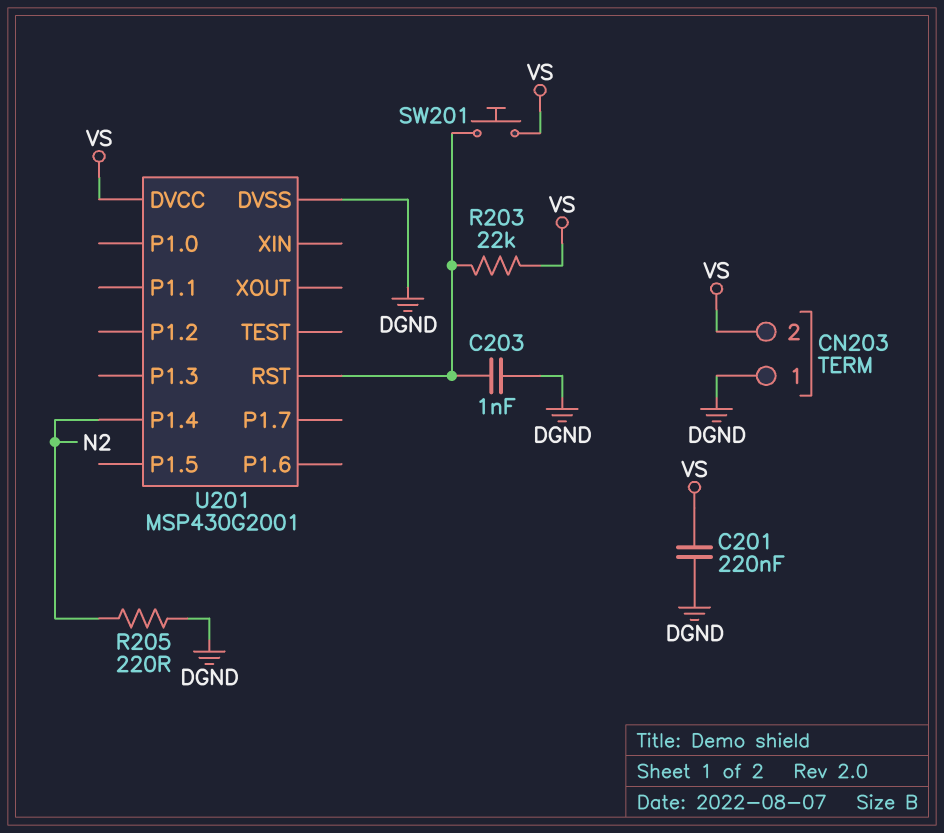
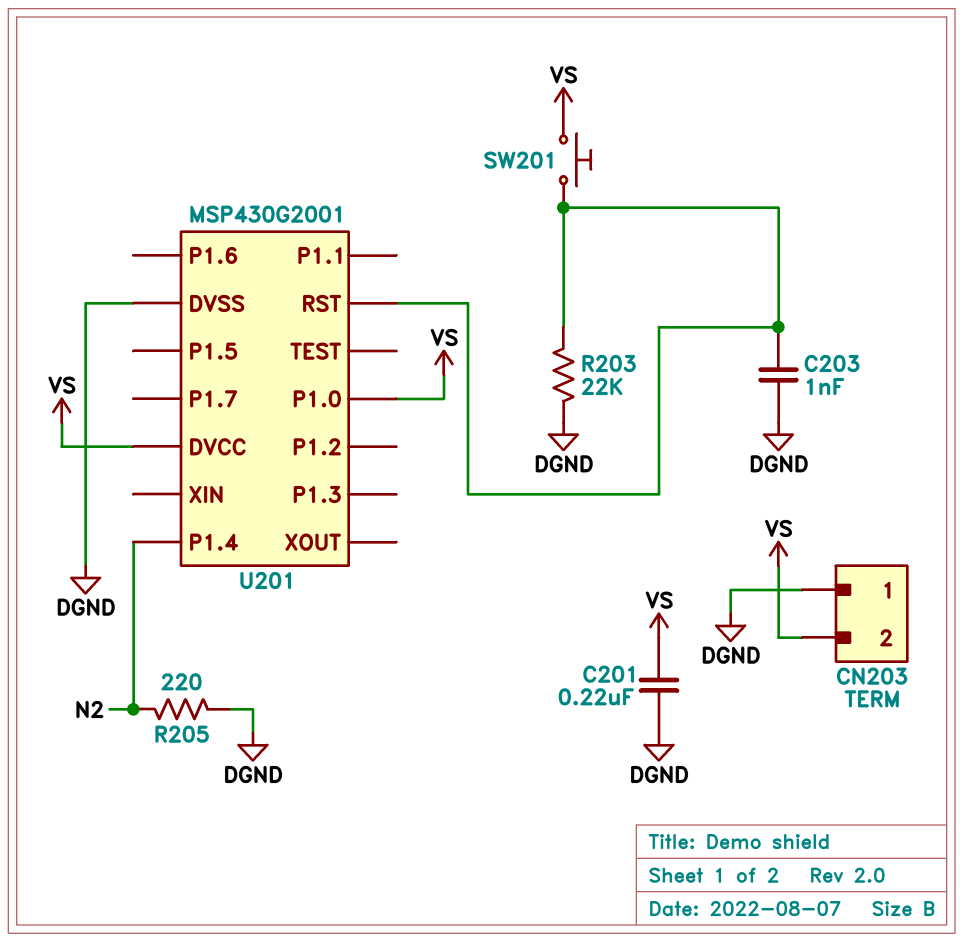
R203: 22k (U201/RST, VS) -> 22k (DGND, U201/RST)
U201 pin P1.0: none -> VS

